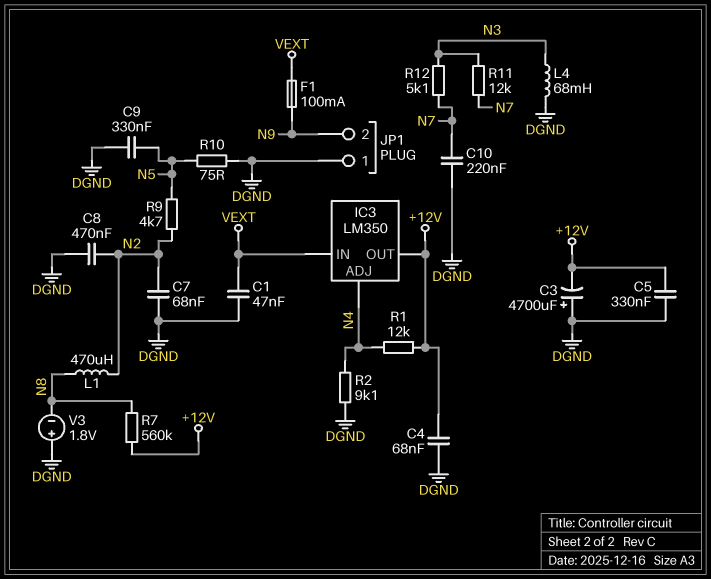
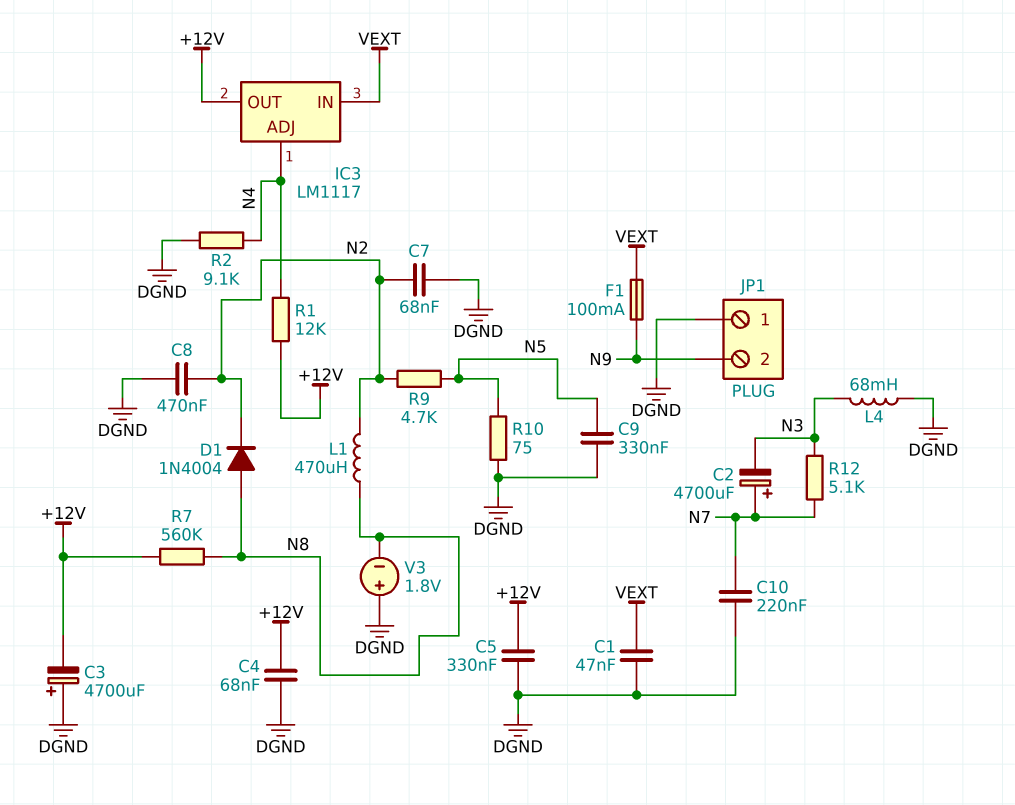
C2: none -> 4700uF (plus N7, minus N3)
D1: none -> diode 1N4004 (A N8, K N2)
IC3: LM350 -> LM1117
R11: 12k (N3, N7) -> none

